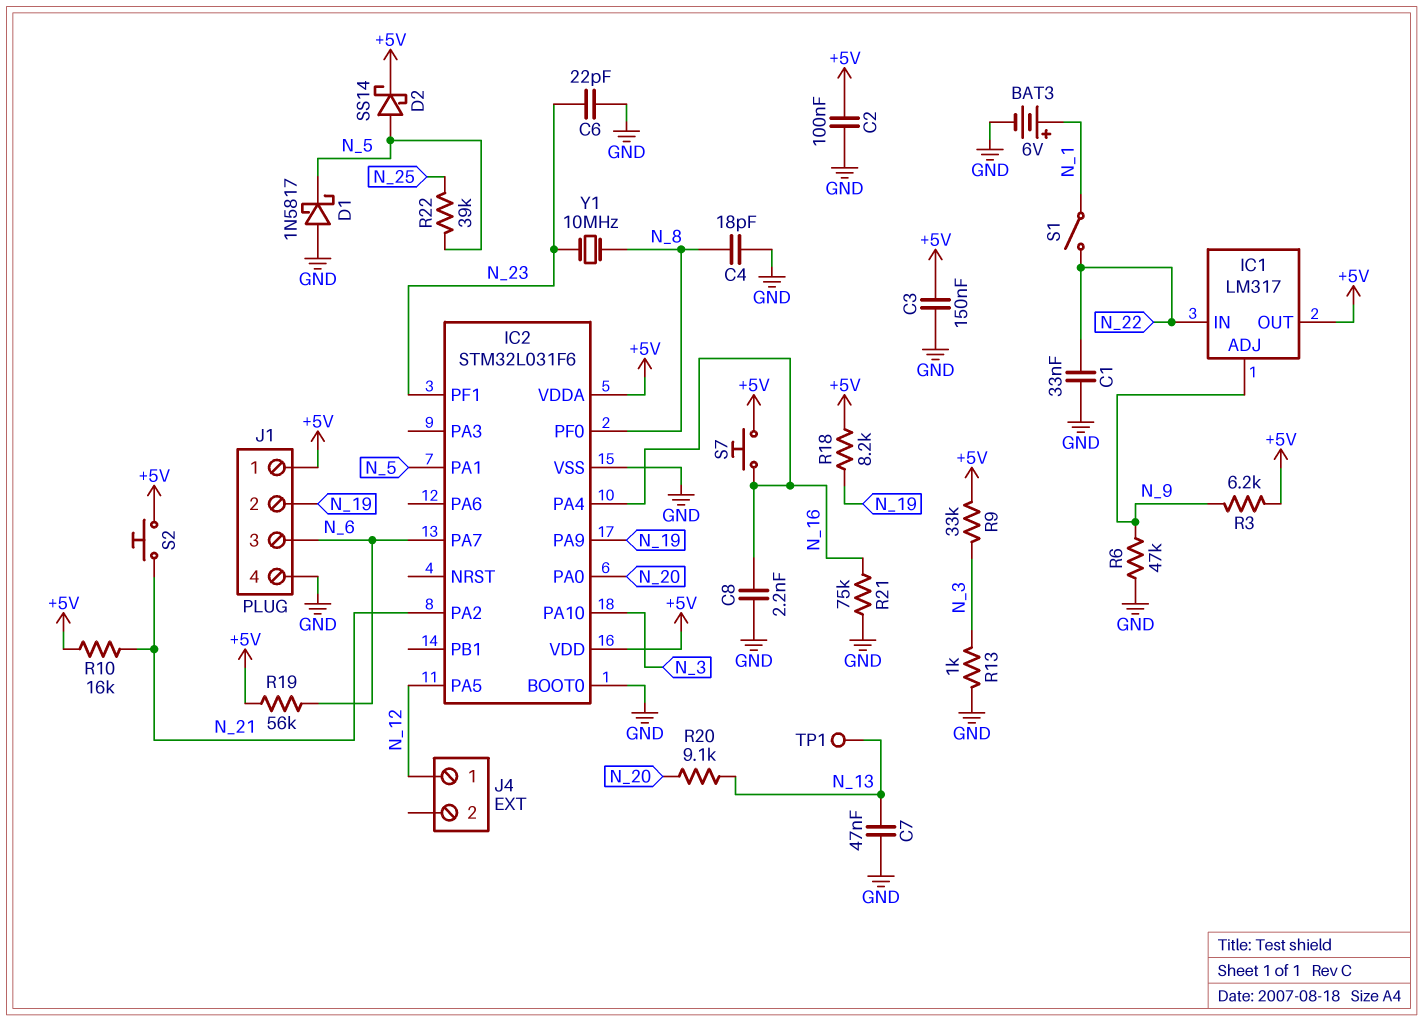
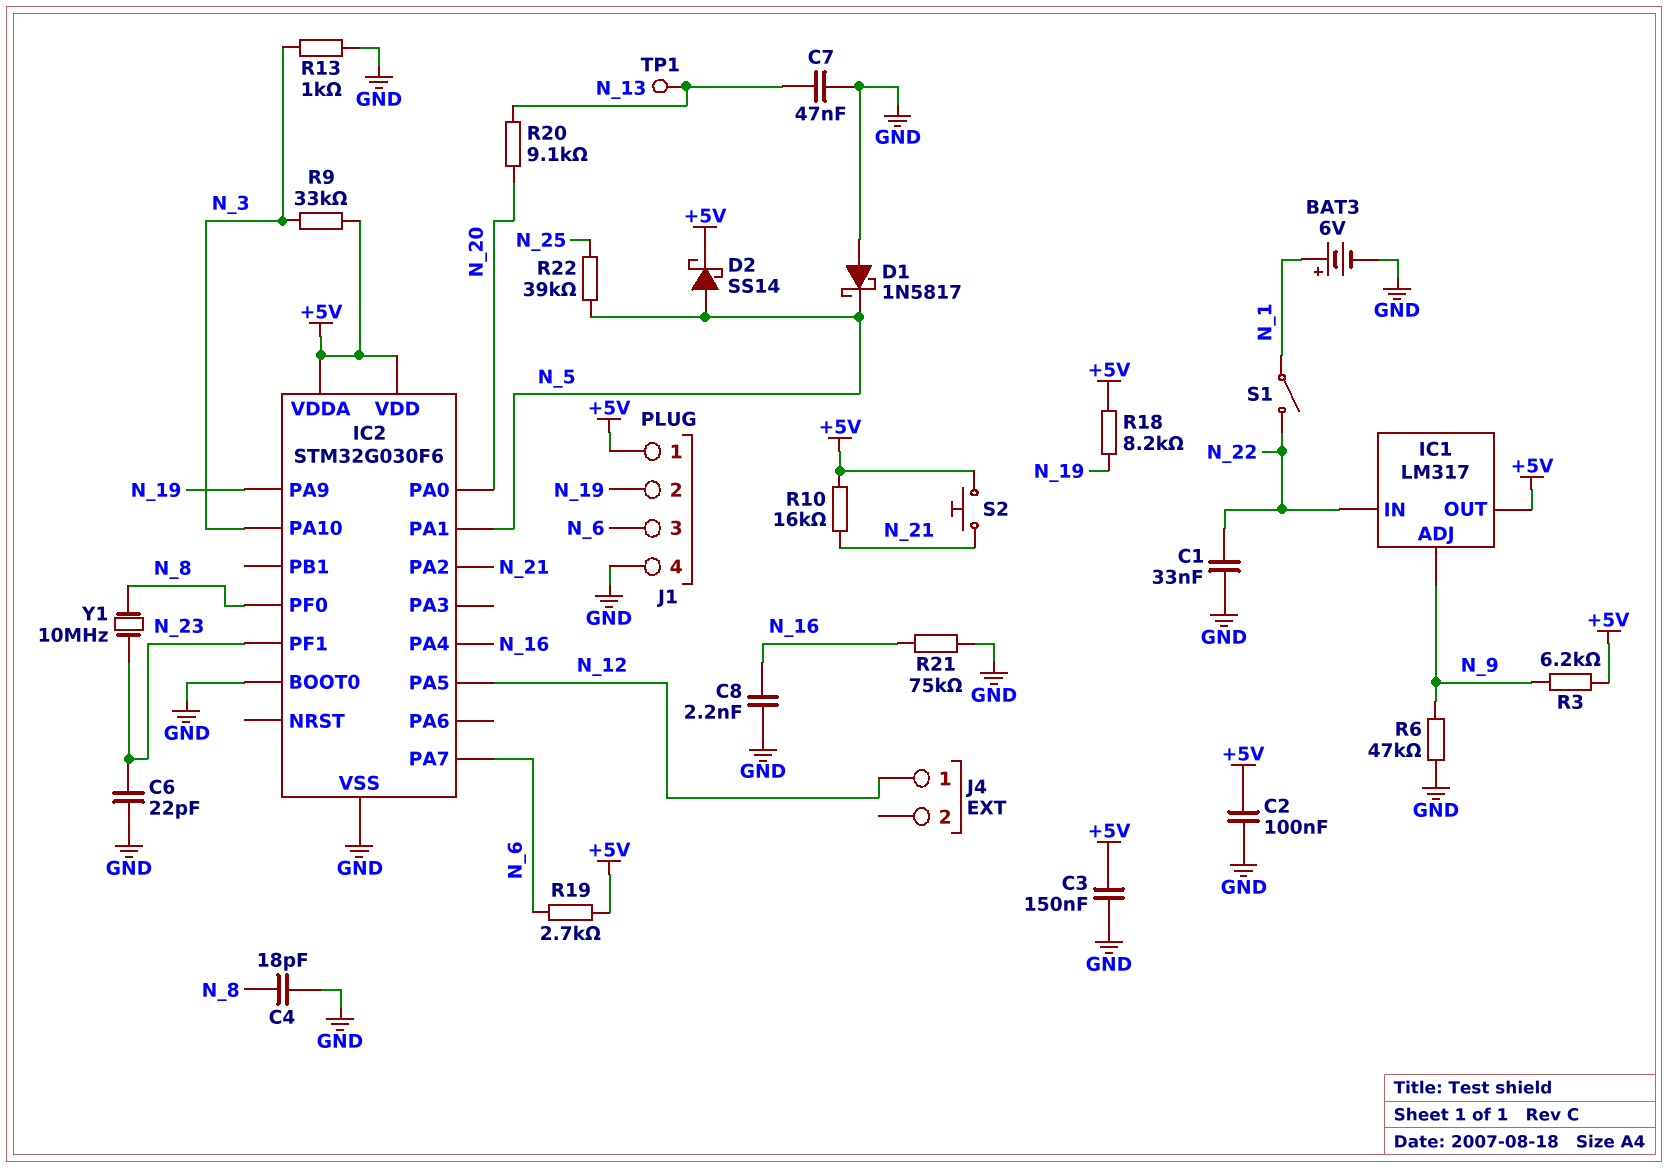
IC2: STM32L031F6 -> STM32G030F6
R19: 56k (+5V, N_6) -> 2.7k (+5V, N_6)
S7: button (+5V, N_16) -> none

